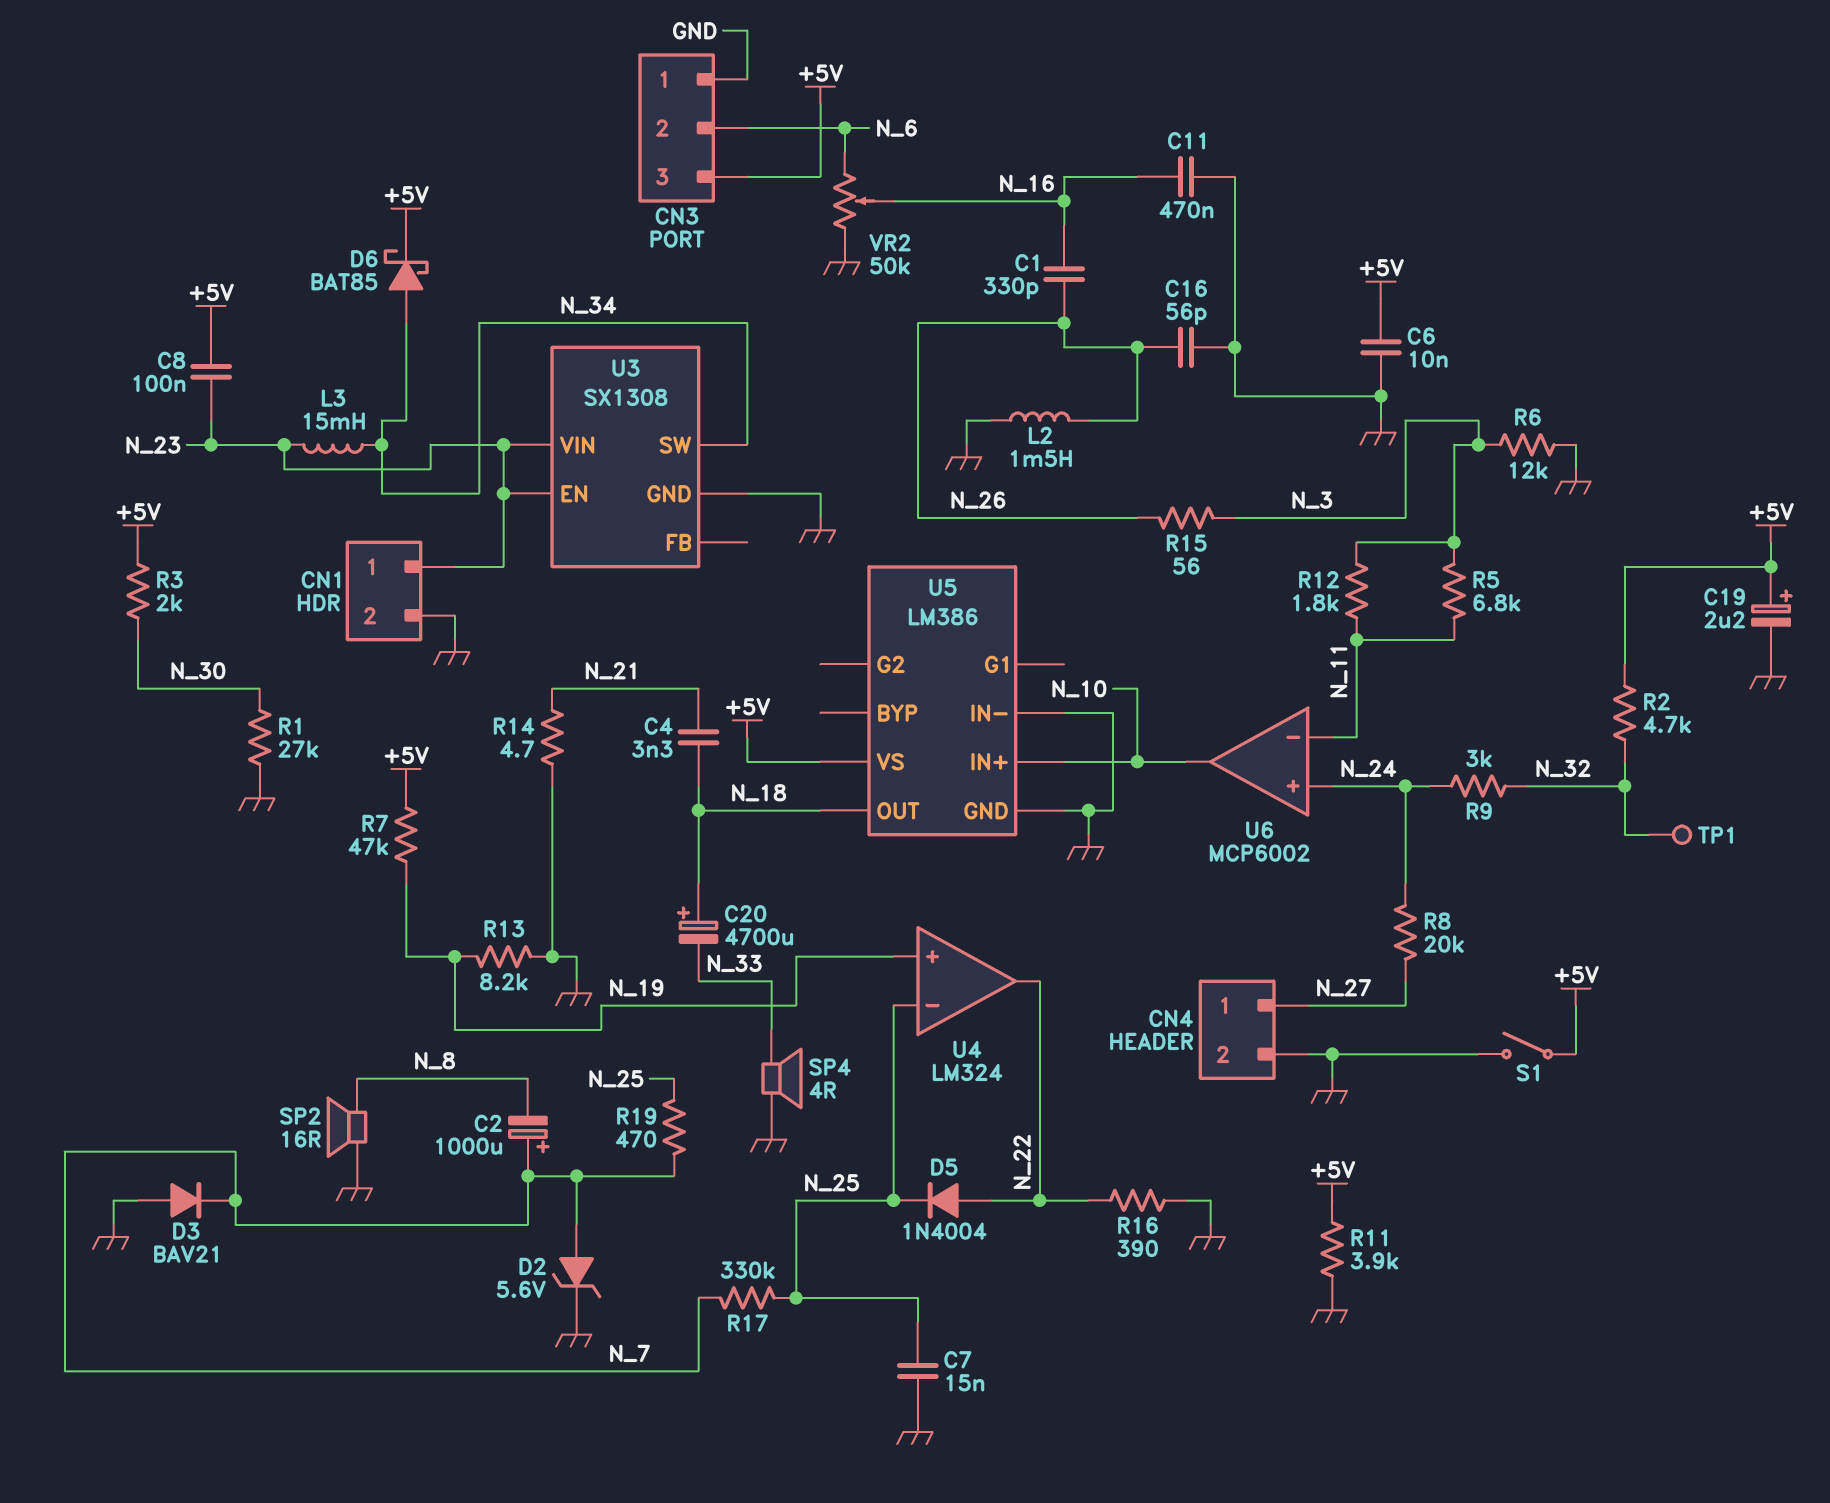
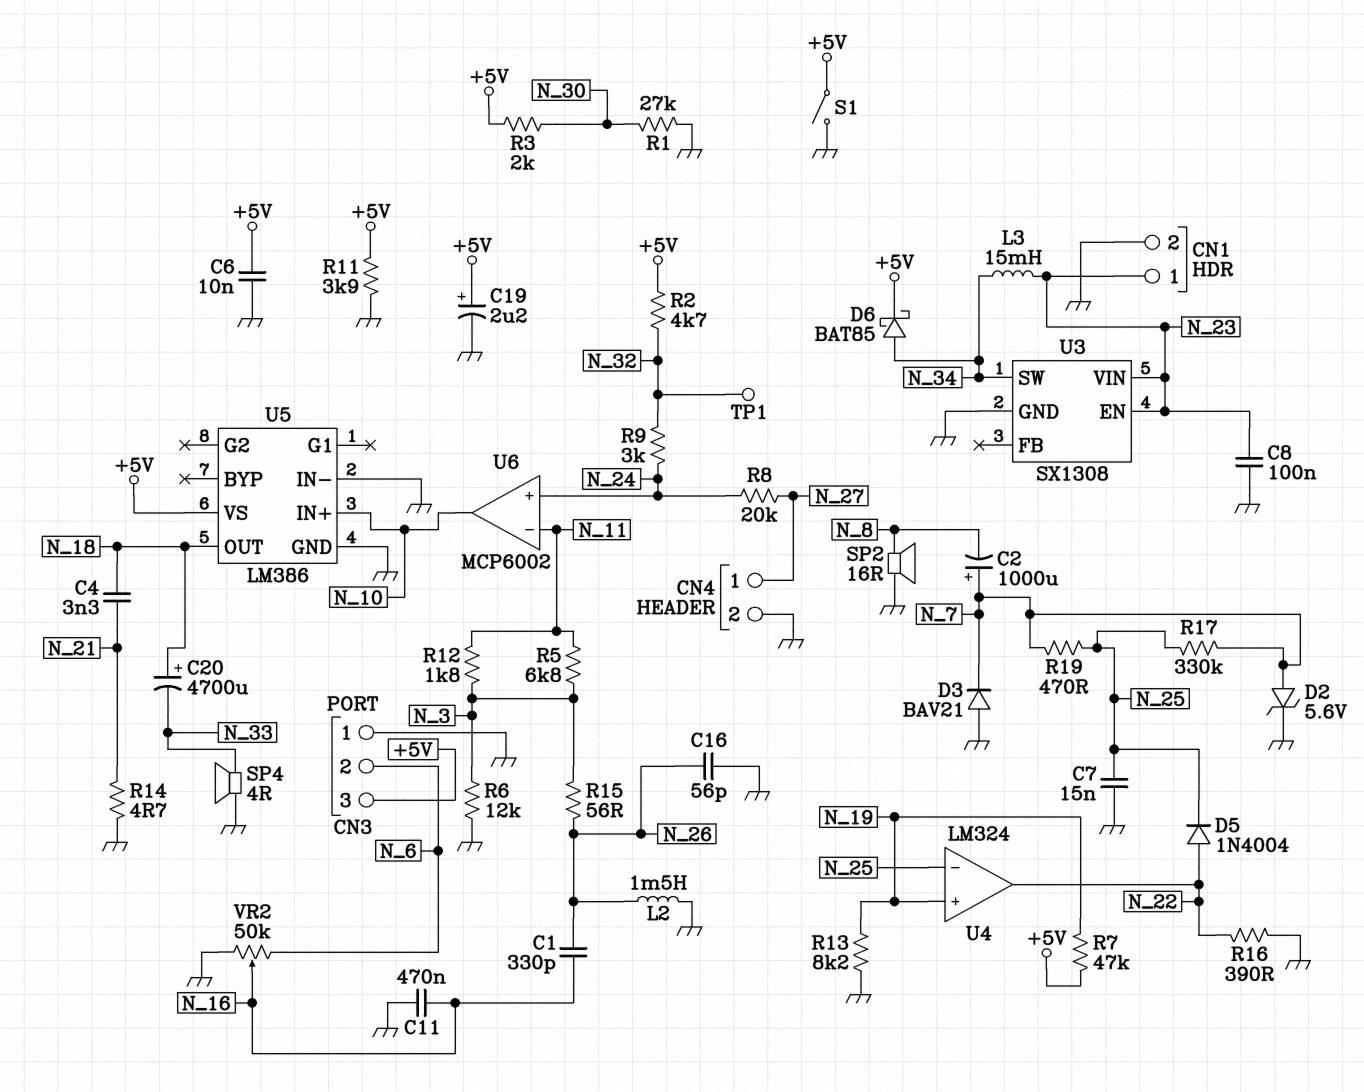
C8: 100nF (+5V, N_23) -> 100nF (GND, N_23)

